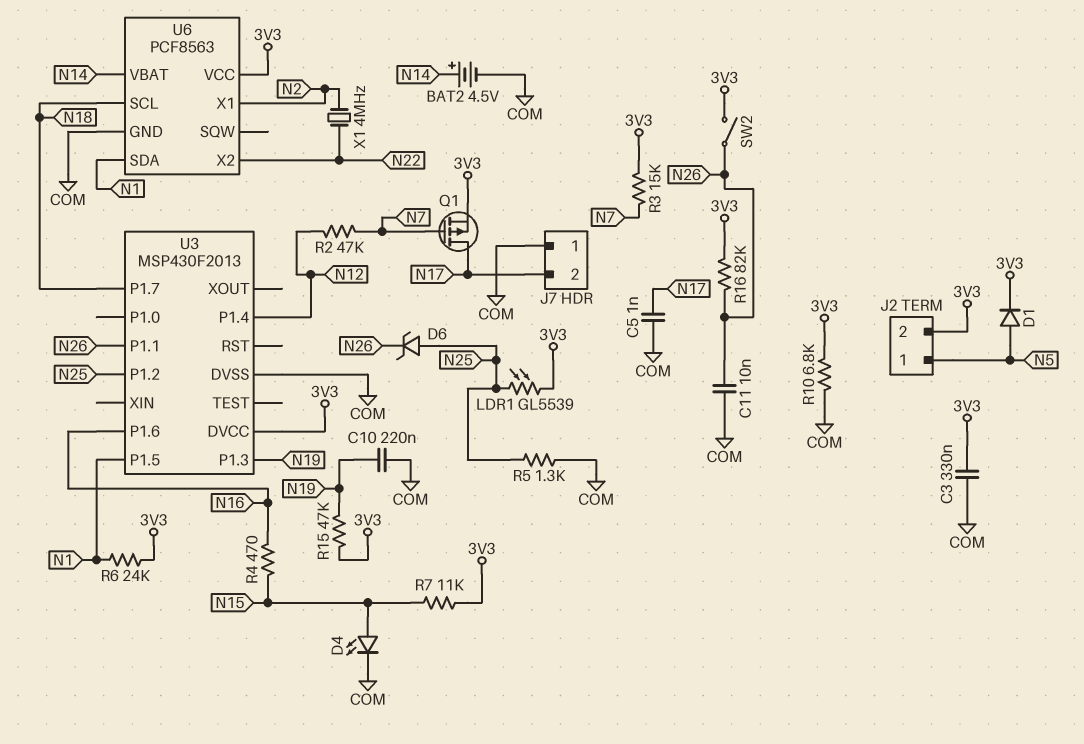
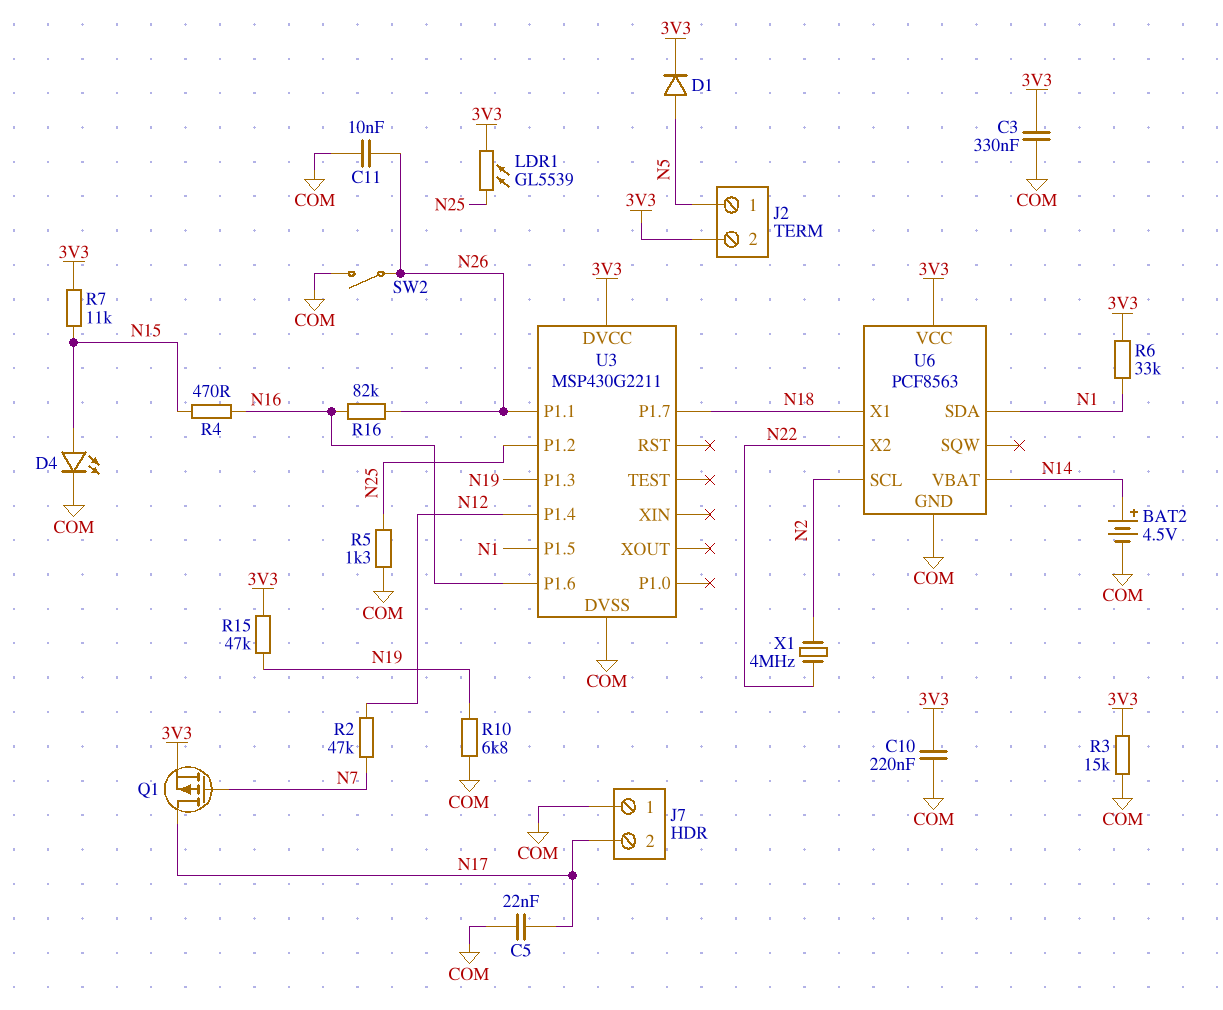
C5: 1nF (COM, N17) -> 22nF (COM, N17)
C10: 220nF (COM, N19) -> 220nF (3V3, COM)
D6: zener (A N25, K N26) -> none
R3: 15k (3V3, N7) -> 15k (3V3, COM)
R6: 24k (3V3, N1) -> 33k (3V3, N1)
R10: 6.8k (3V3, COM) -> 6.8k (COM, N19)
R16: 82k (3V3, N26) -> 82k (N16, N26)
SW2: switch (3V3, N26) -> switch (COM, N26)
U3: MSP430F2013 -> MSP430G2211
U6 pin SCL: N18 -> N2
U6 pin X1: N2 -> N18

